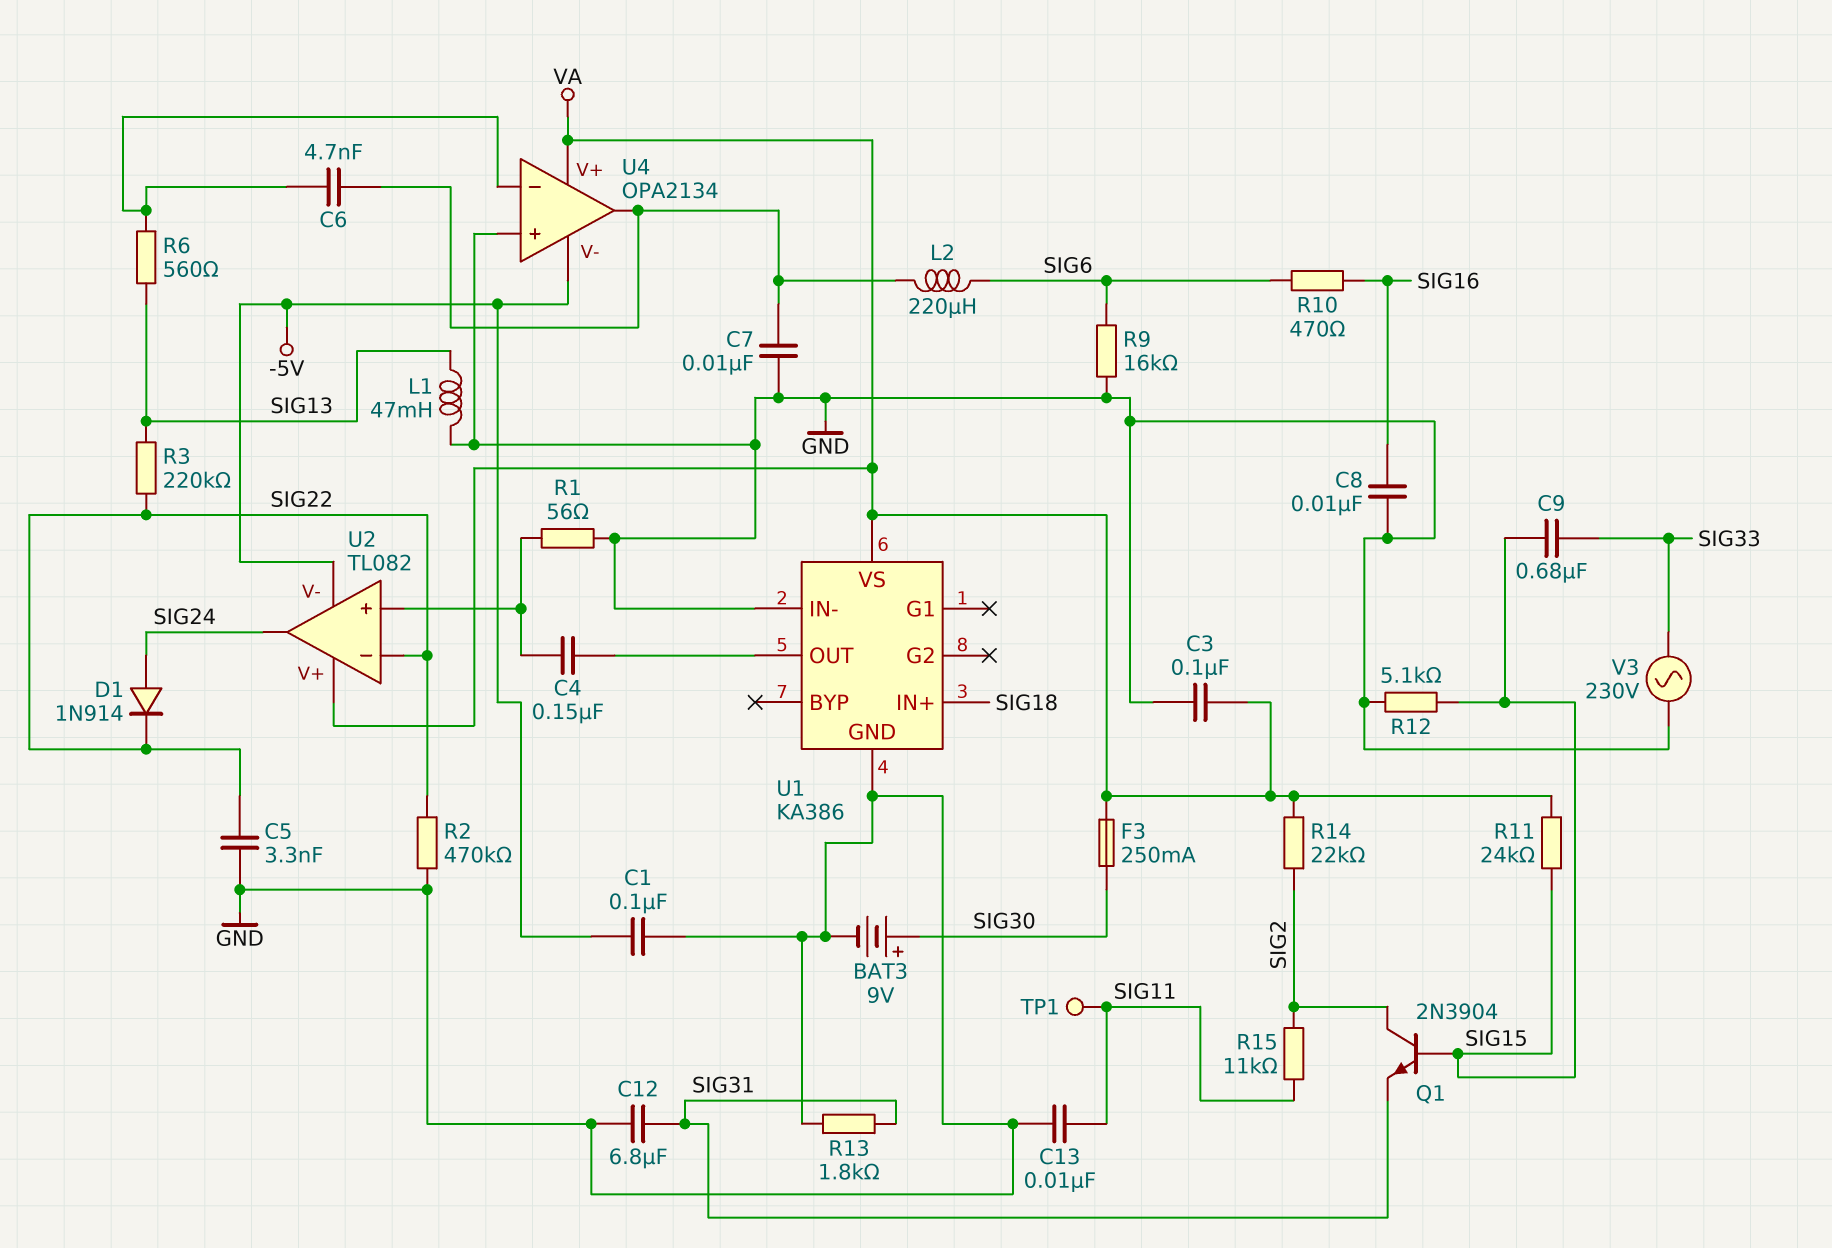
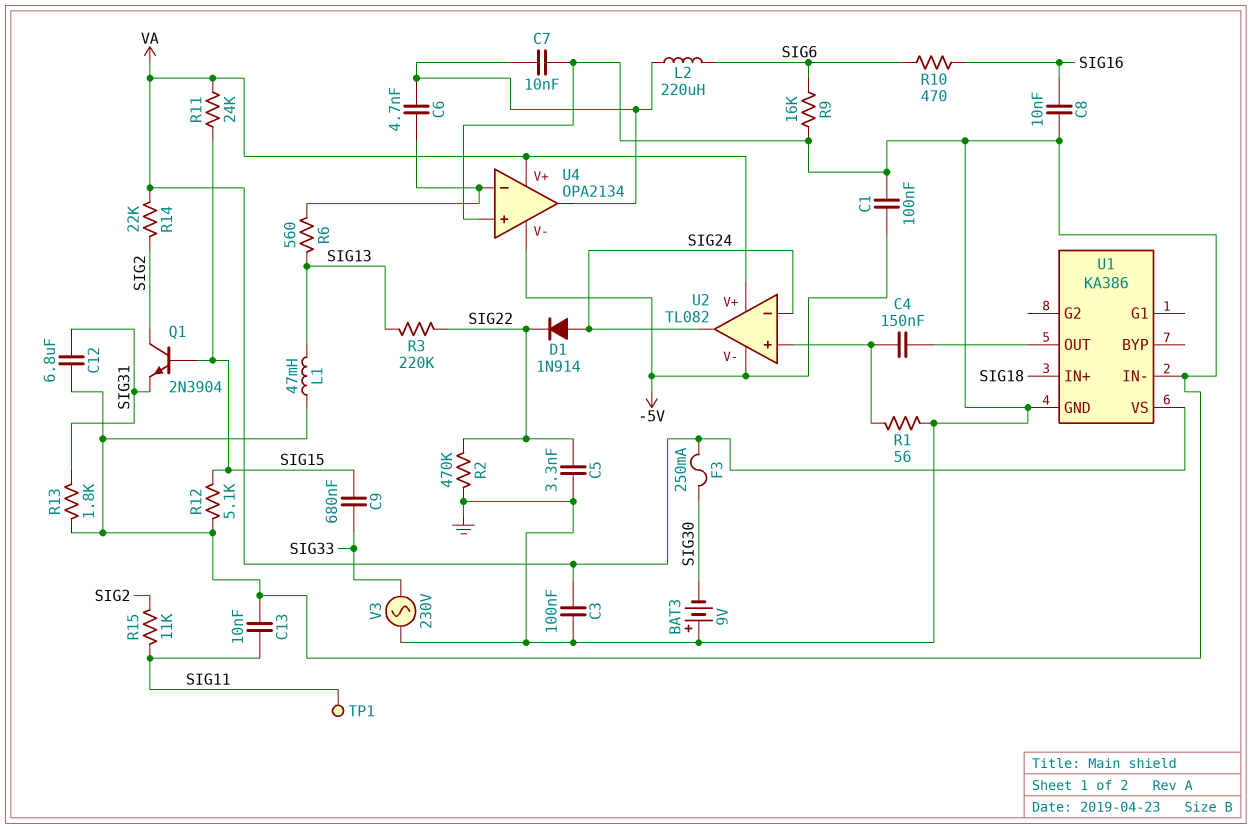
BAT3: 9V (plus SIG30, minus GND) -> 9V (plus GND, minus SIG30)
U2 pin in-: SIG22 -> SIG24

